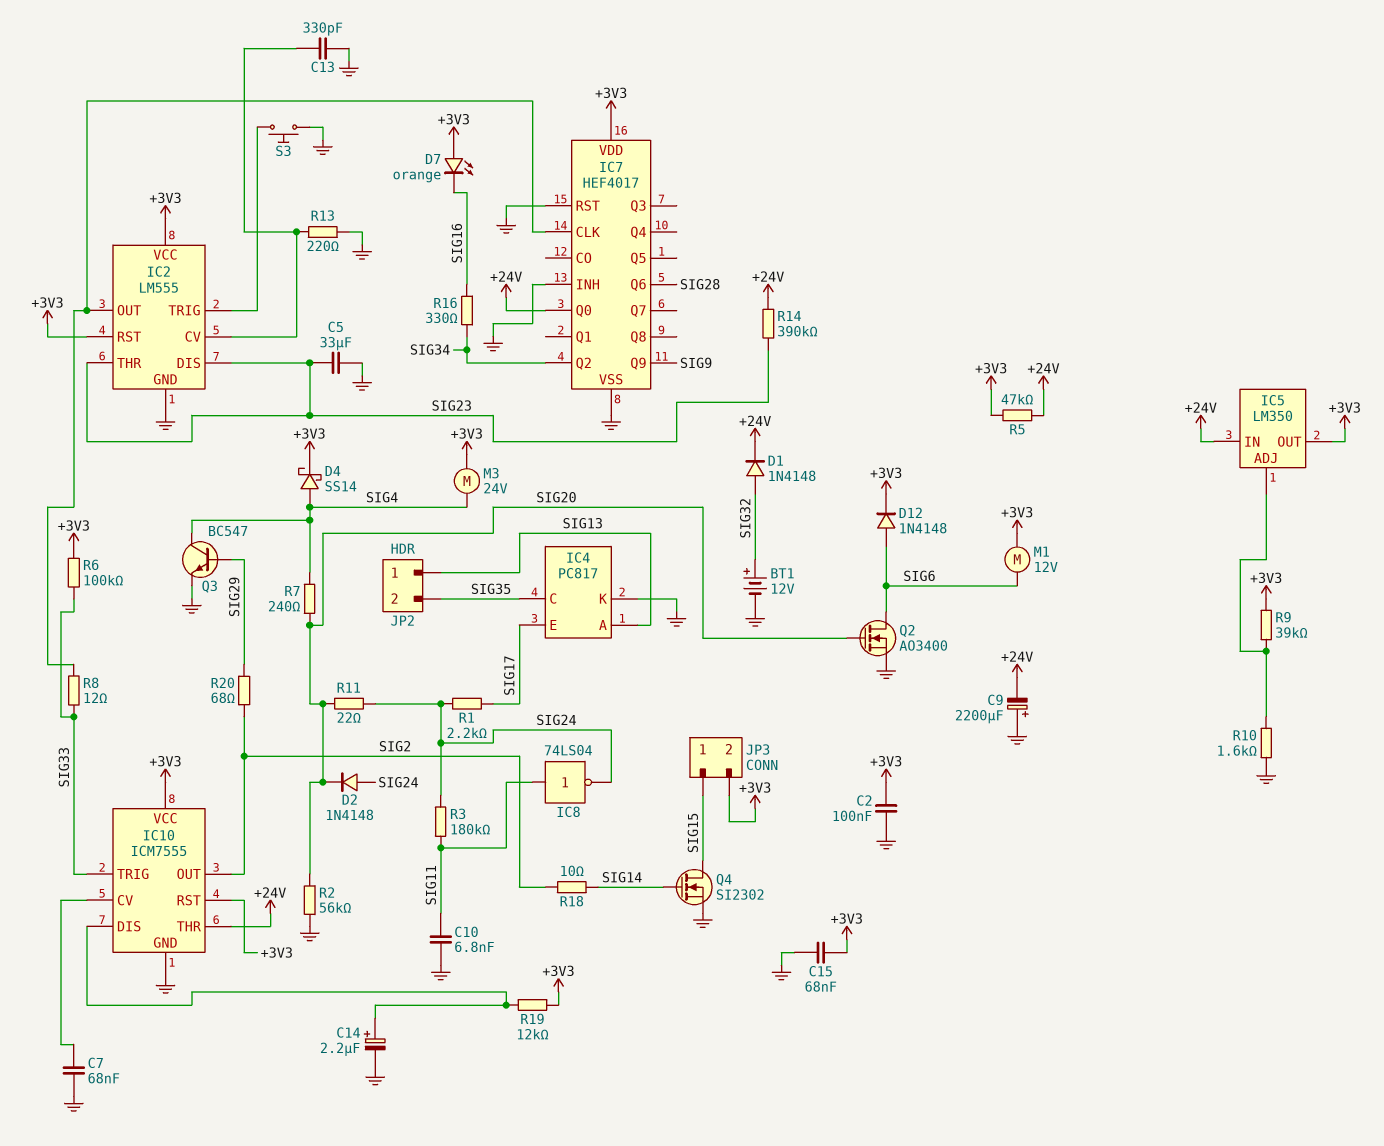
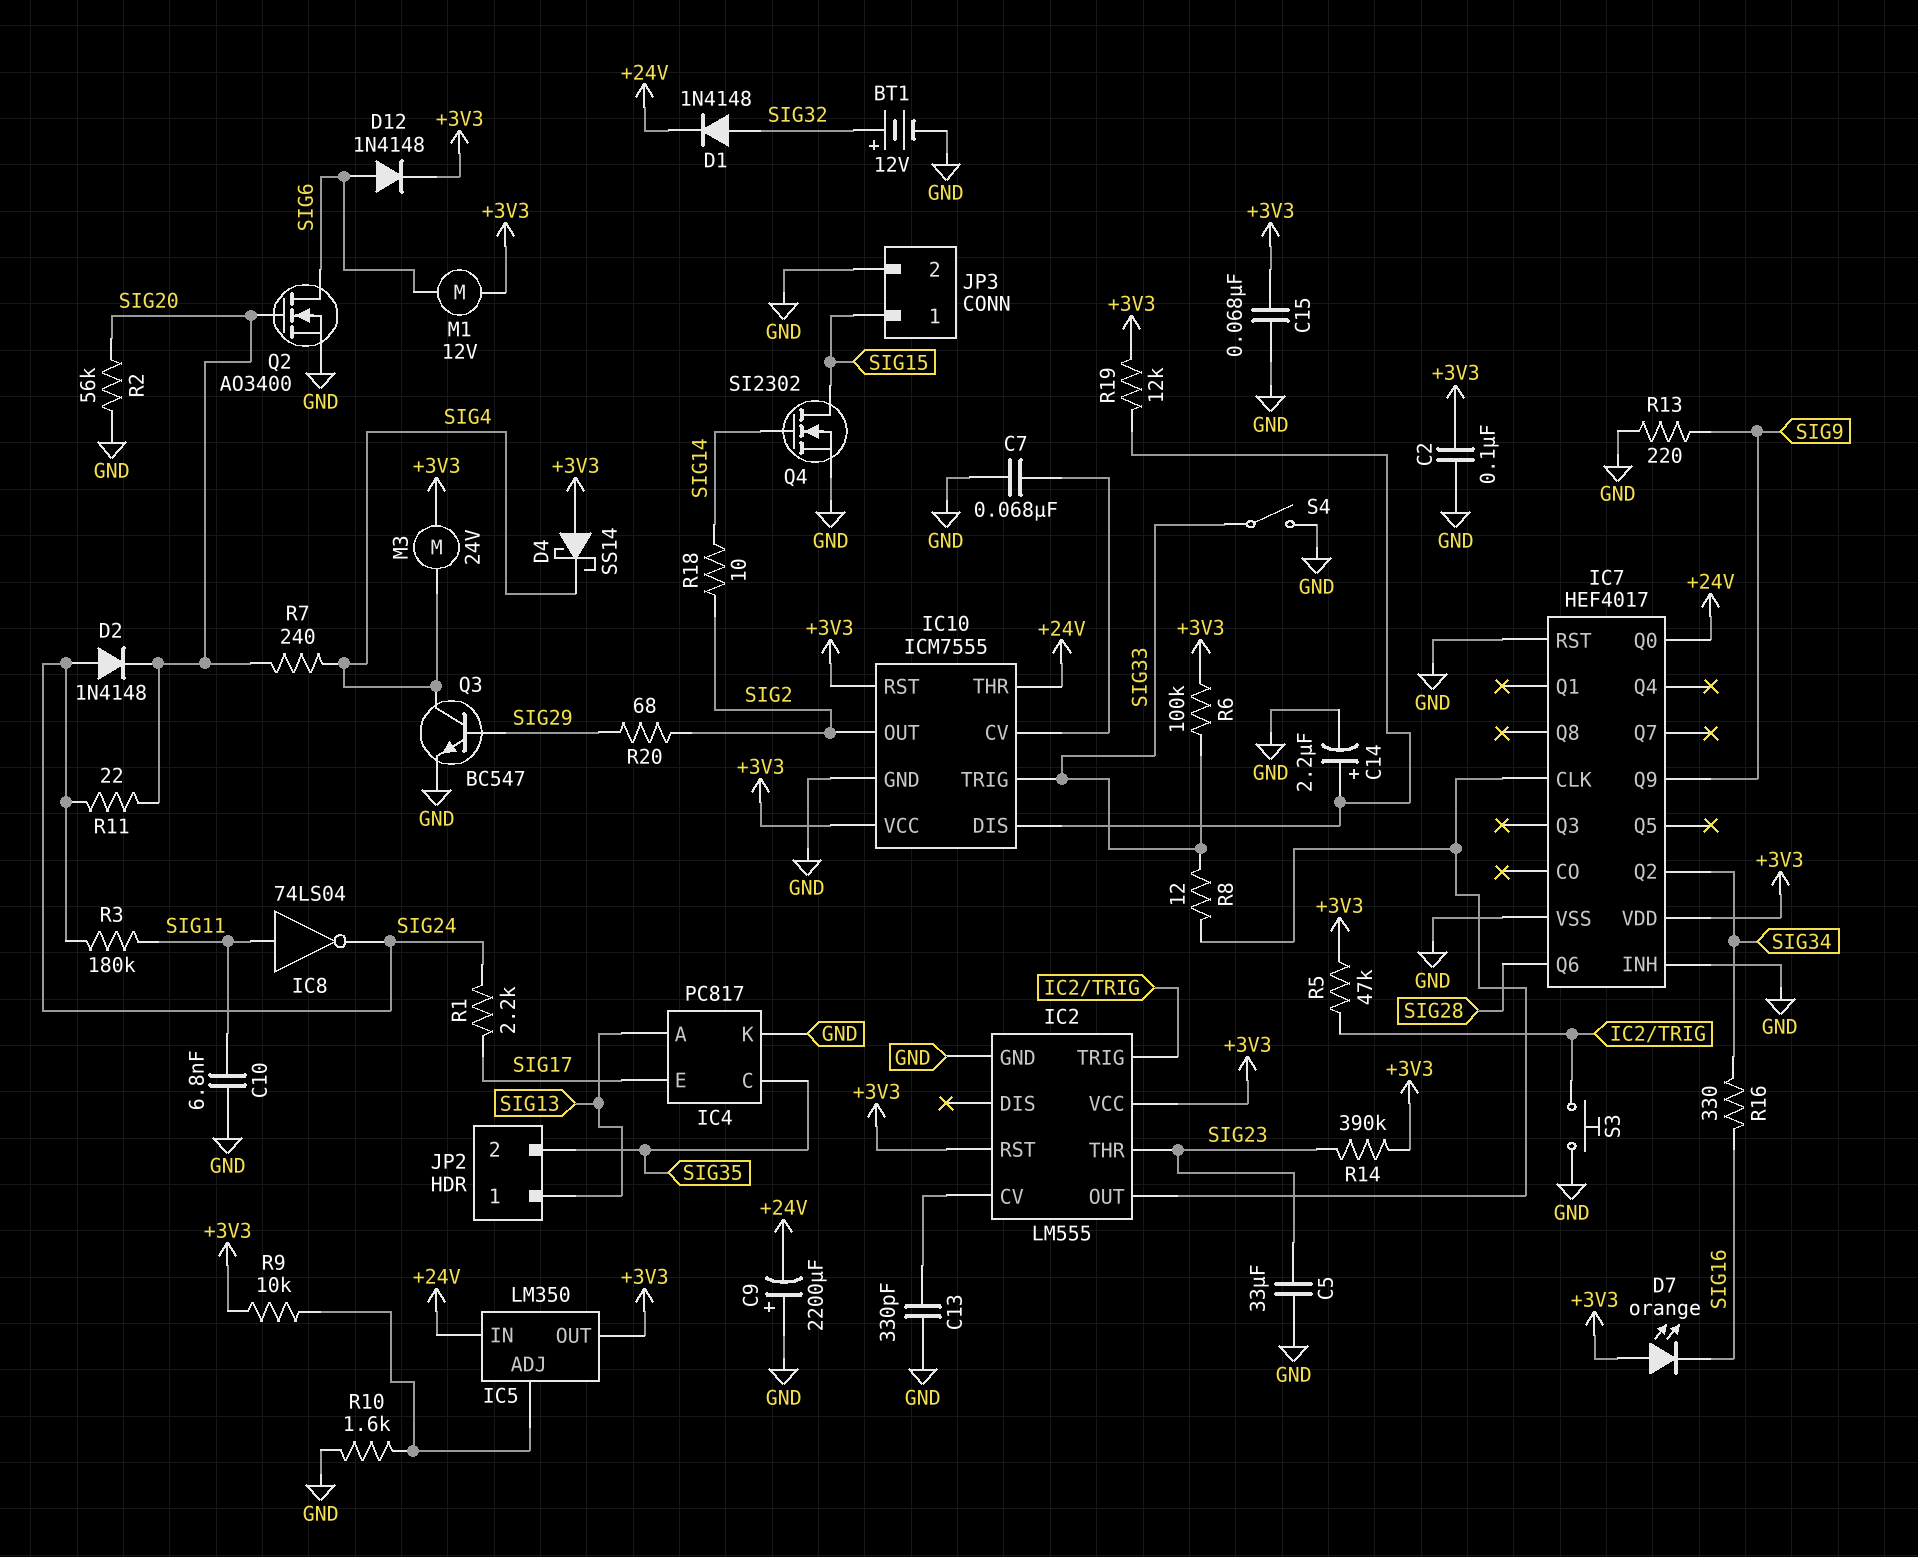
D4: schottky SS14 (A SIG4, K +3V3) -> schottky SS14 (A +3V3, K SIG4)
IC2 pin DIS: SIG23 -> none
JP3 pin 2: +3V3 -> GND
R5: 47k (+3V3, +24V) -> 47k (+3V3, IC2/TRIG)
R9: 39k (+3V3, IC5/ADJ) -> 10k (+3V3, IC5/ADJ)
R13: 220 (GND, IC2/CV) -> 220 (GND, SIG9)
R14: 390k (+24V, SIG23) -> 390k (+3V3, SIG23)
S4: none -> switch (GND, SIG33)

